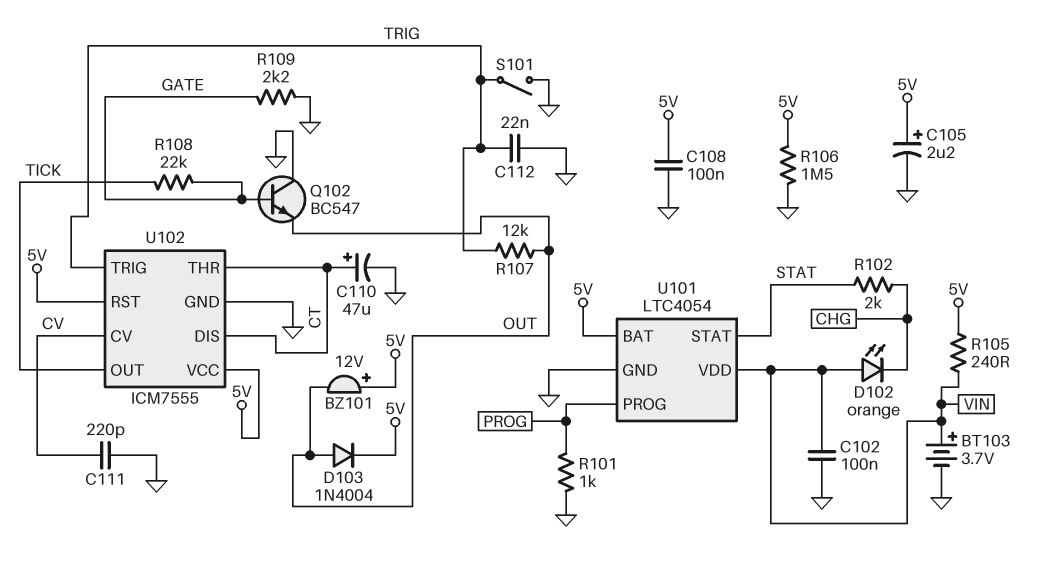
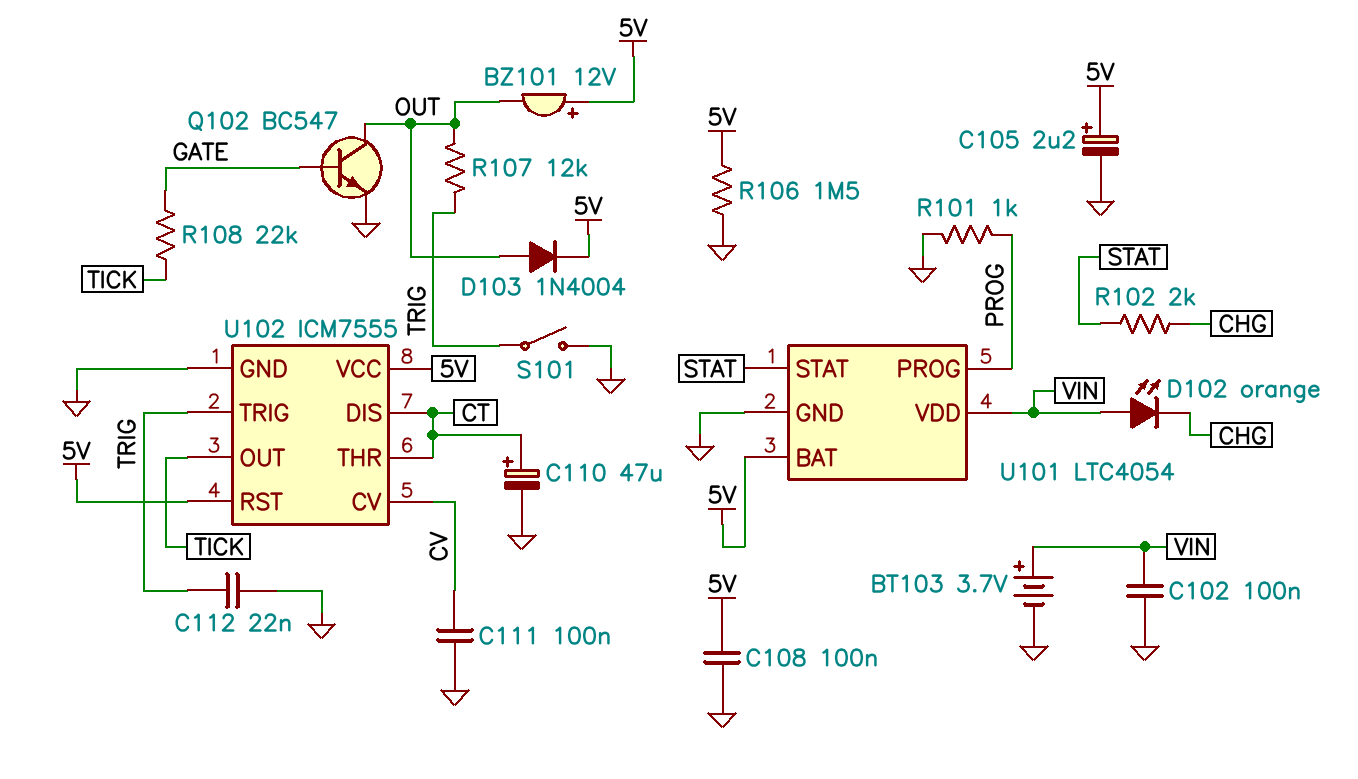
C111: 220pF (CV, GND) -> 100nF (CV, GND)
Q102: NPN BC547 (B GATE, C GND, E OUT) -> NPN BC547 (B GATE, C OUT, E GND)
R105: 240 (5V, VIN) -> none
R109: 2.2k (GATE, GND) -> none

